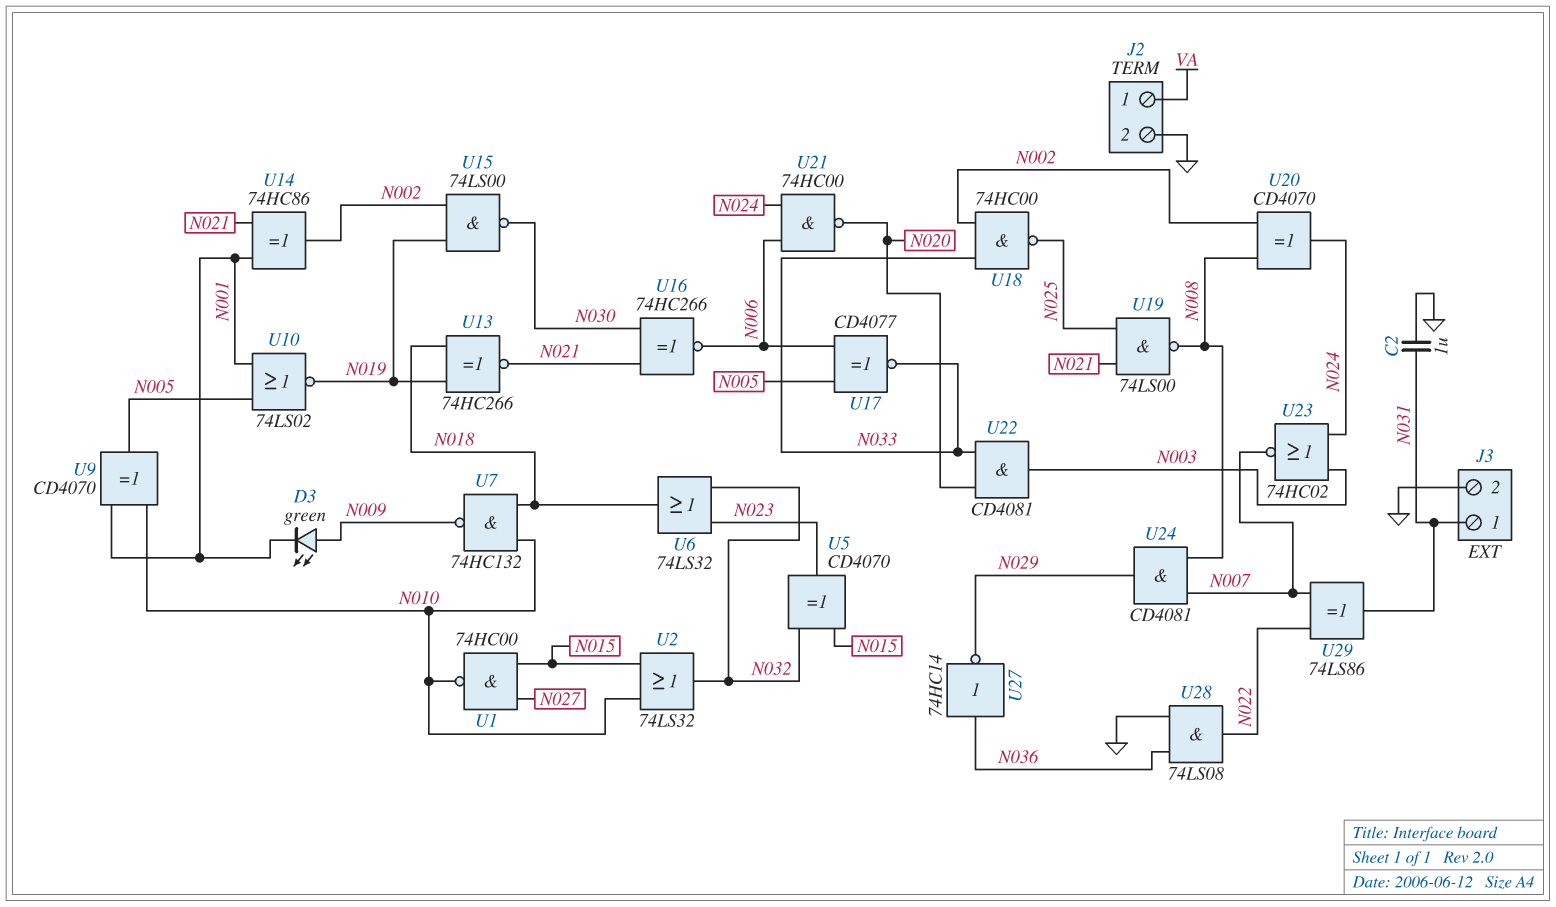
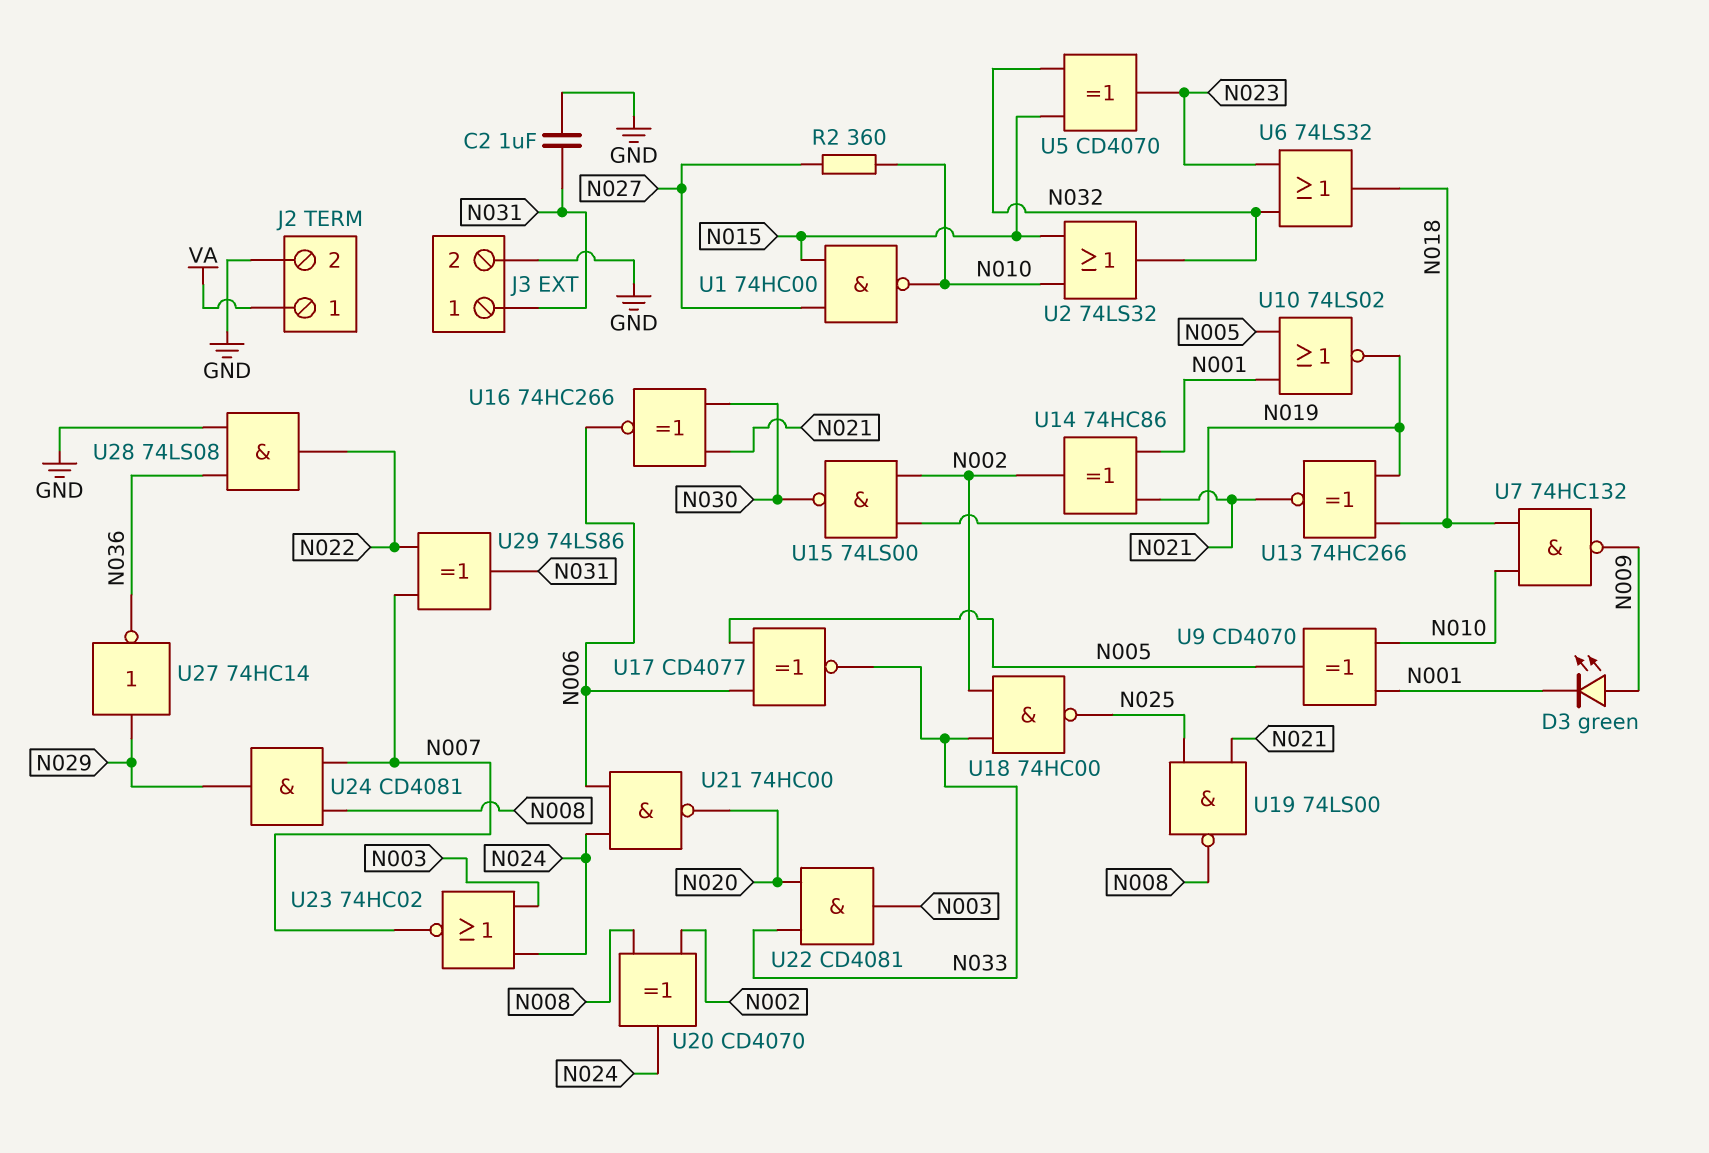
R2: none -> 360 (N010, N027)
U27: NOT 74HC14 (in N036, out N029) -> NOT 74HC14 (in N029, out N036)

